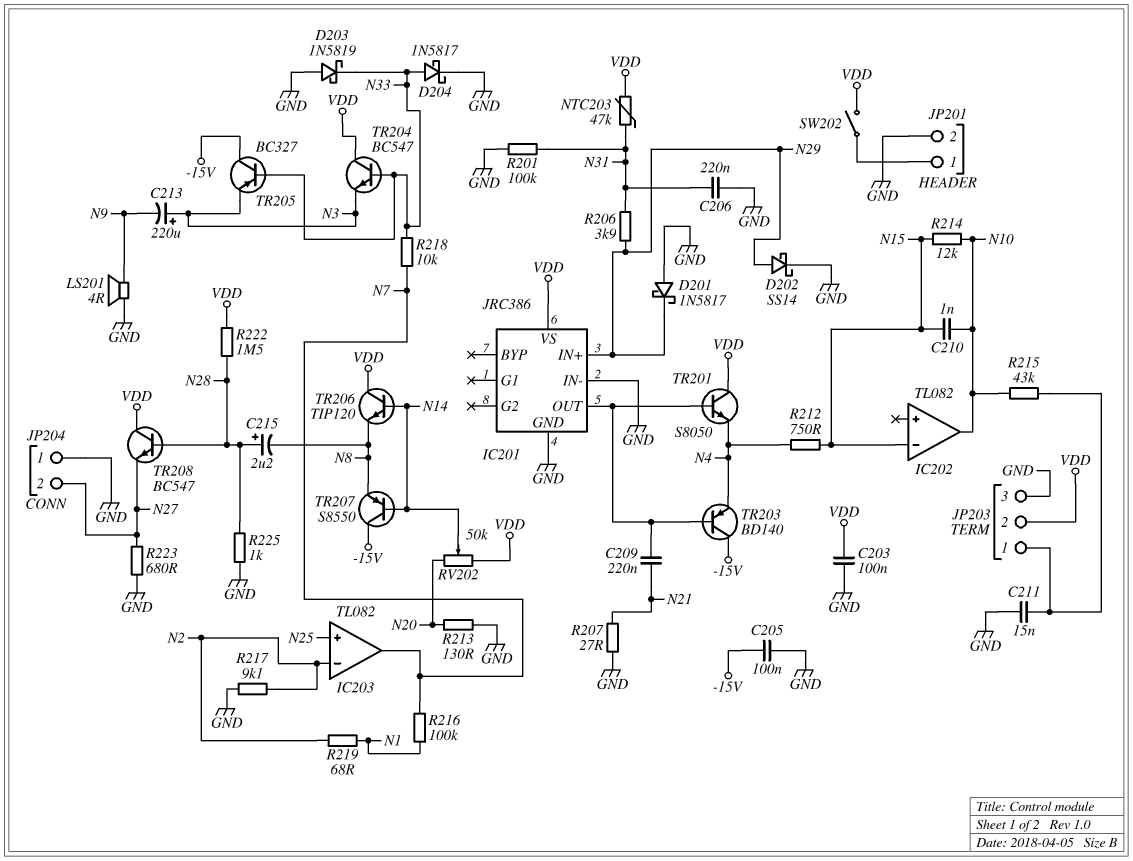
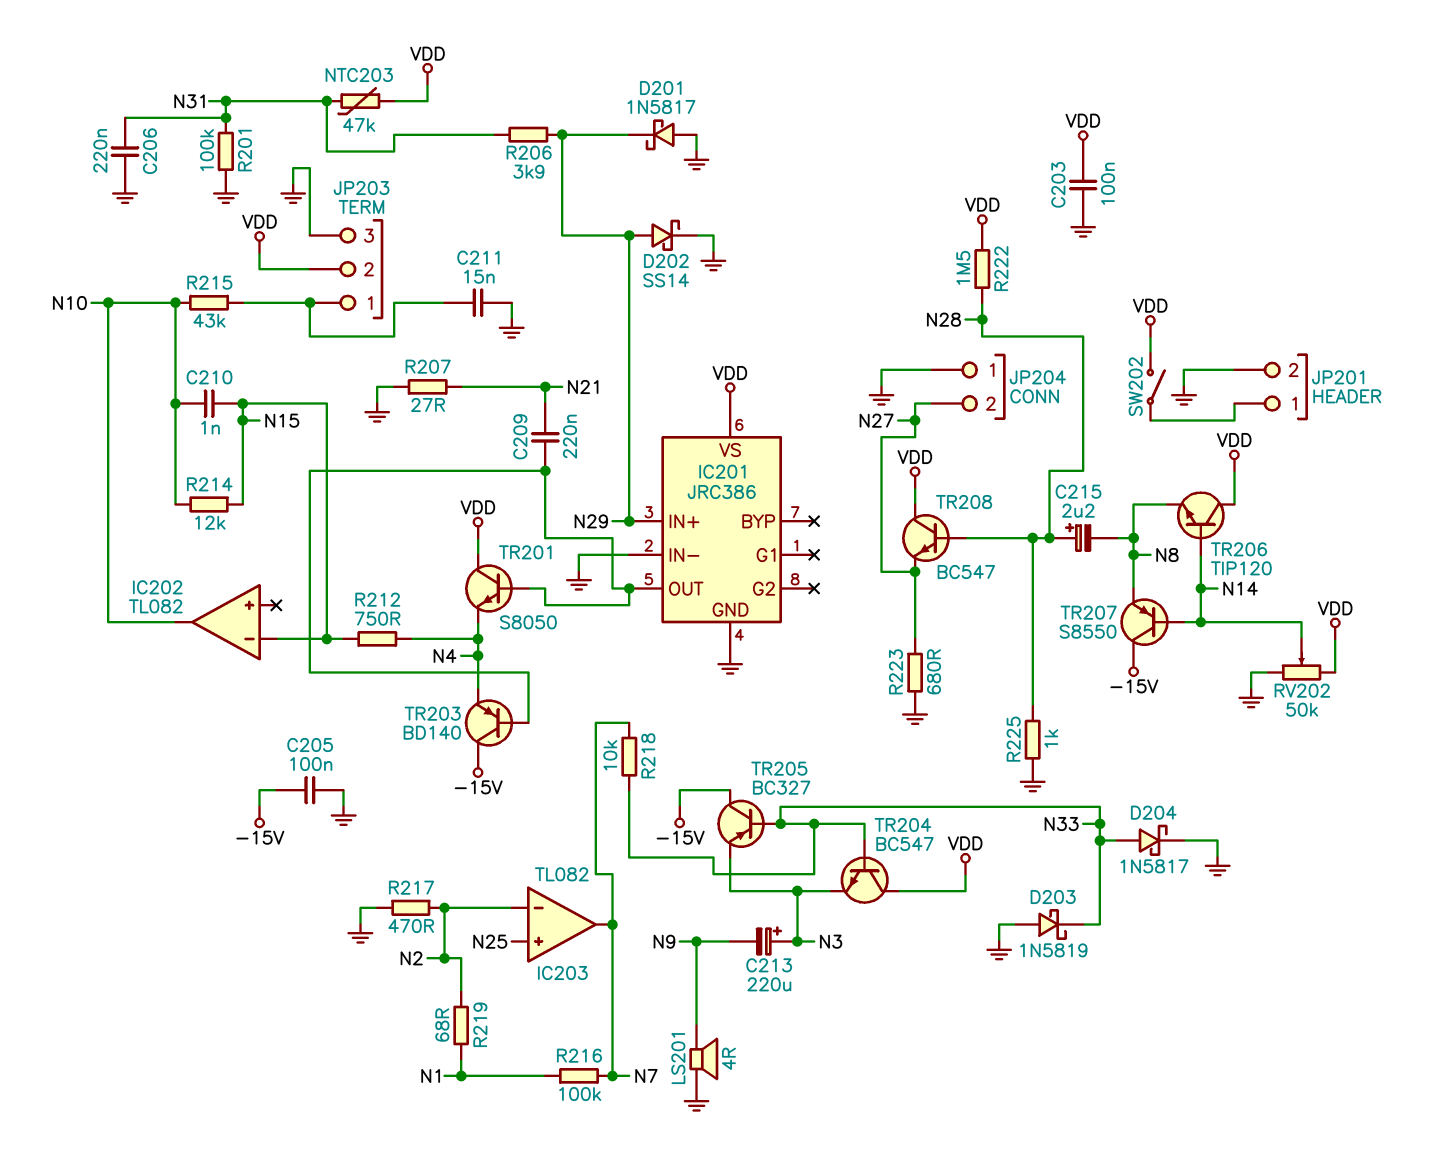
R213: 130 (GND, N20) -> none
R217: 9.1k (GND, N2) -> 470 (GND, N2)
RV202: 50k (N20, VDD, wiper N14) -> 50k (GND, VDD, wiper N14)

